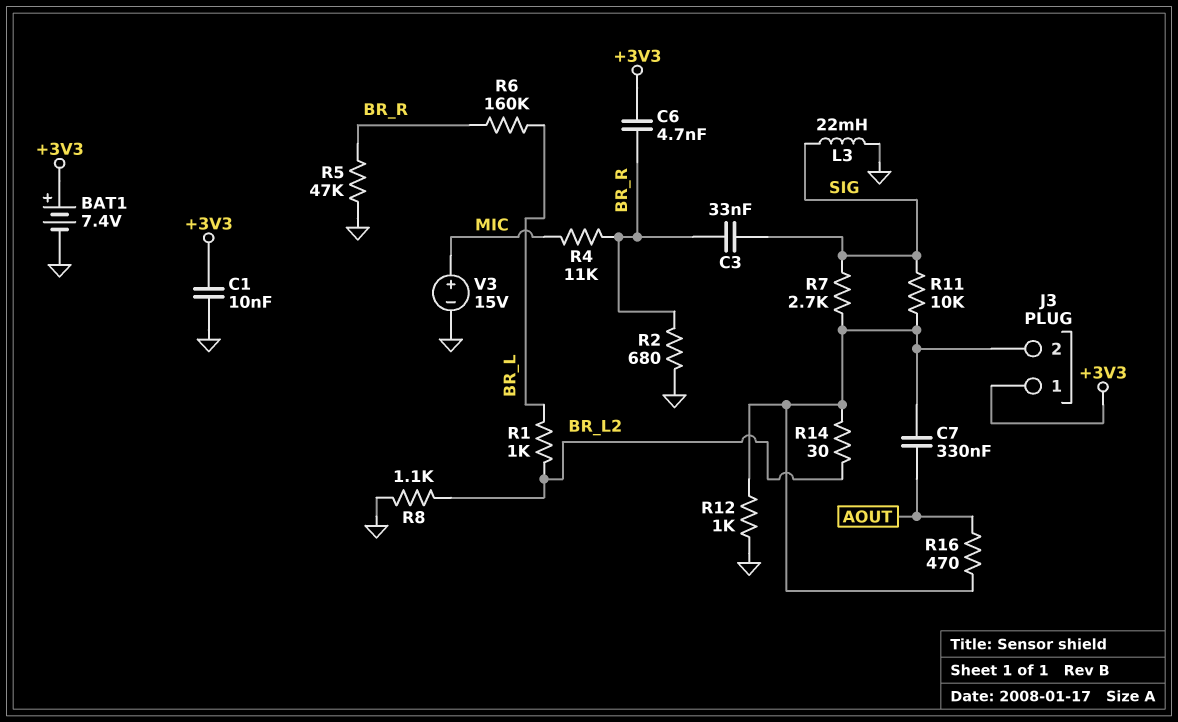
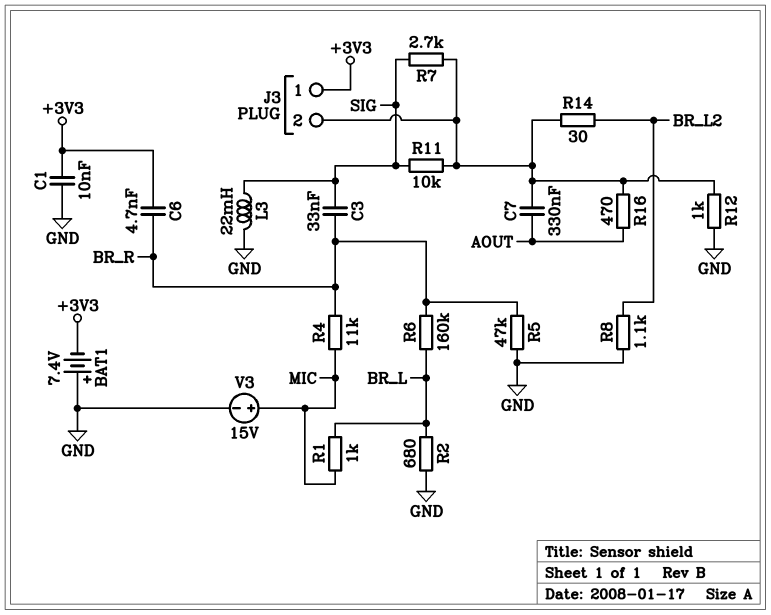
BAT1: 7.4V (plus +3V3, minus GND) -> 7.4V (plus GND, minus +3V3)
R1: 1k (BR_L, BR_L2) -> 1k (BR_L, MIC)
R2: 680 (BR_R, GND) -> 680 (BR_L, GND)

